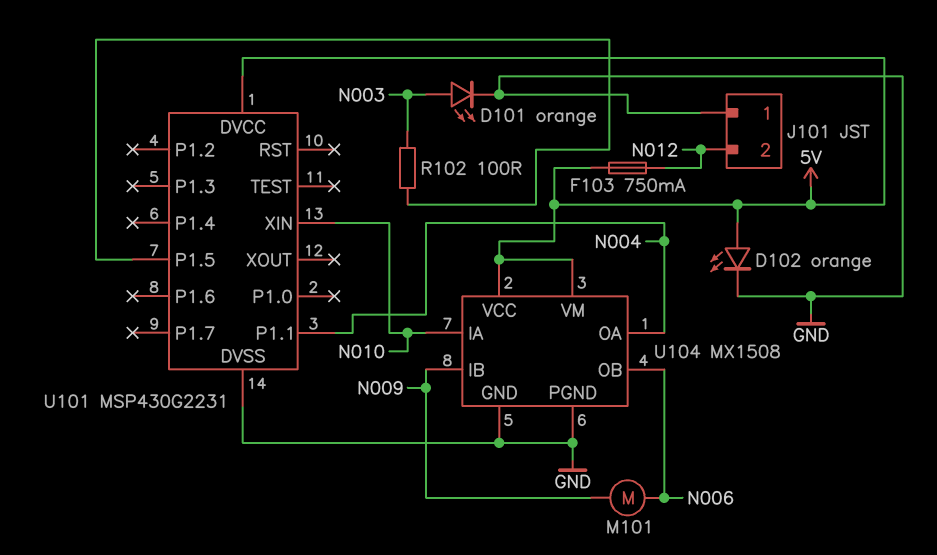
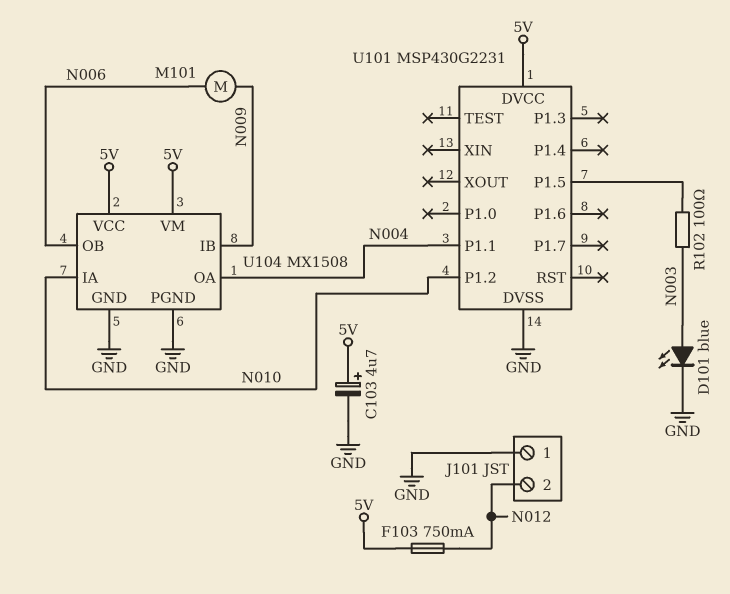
C103: none -> 4.7uF (plus 5V, minus GND)
D101: LED orange (A N003, K GND) -> LED blue (A N003, K GND)
D102: LED orange (A 5V, K GND) -> none
U101 pin P1.2: none -> N010
U101 pin XIN: N010 -> none

